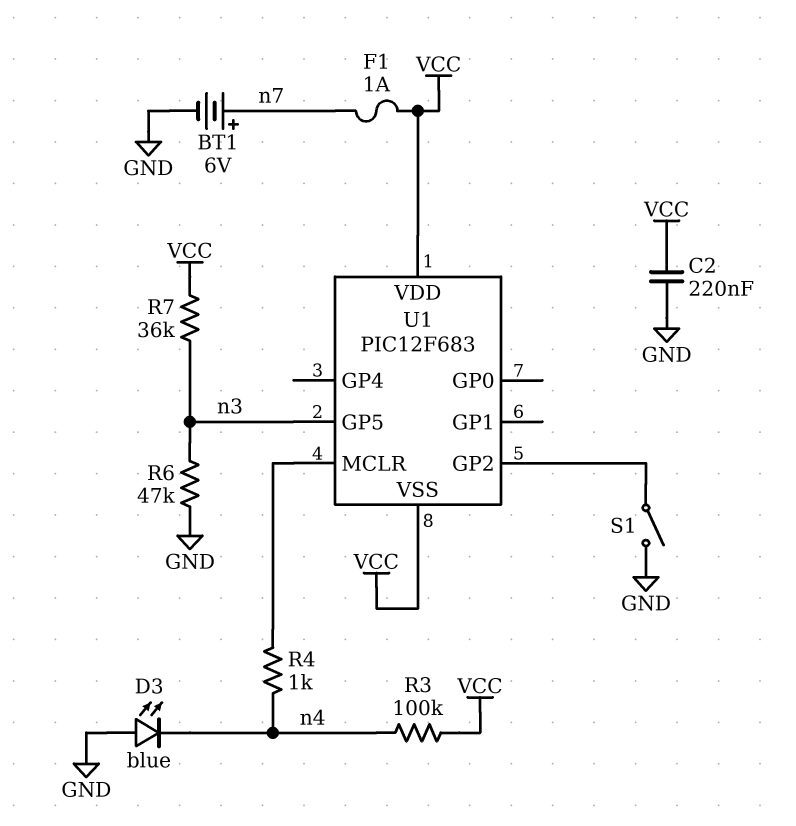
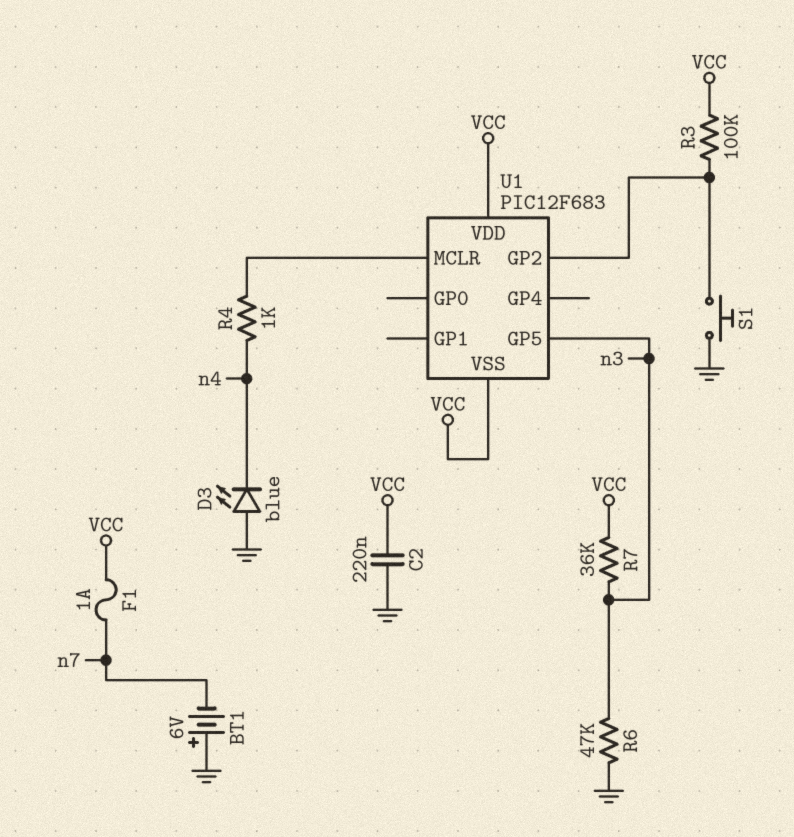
BT1: 6V (plus n7, minus GND) -> 6V (plus GND, minus n7)
R3: 100k (VCC, n4) -> 100k (U1/GP2, VCC)
S1: switch (GND, U1/GP2) -> button (GND, U1/GP2)

